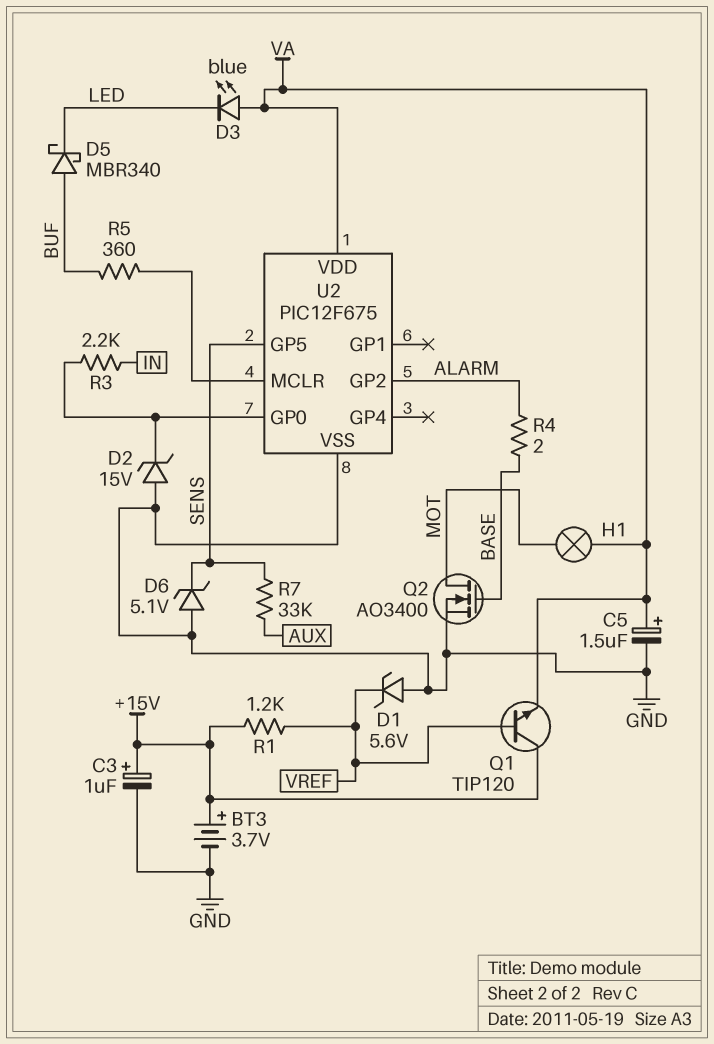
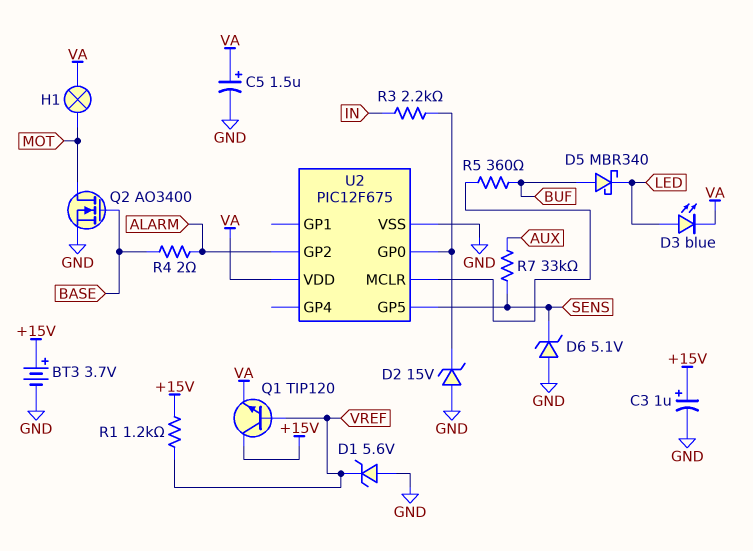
D3: LED blue (A VA, K LED) -> LED blue (A LED, K VA)

